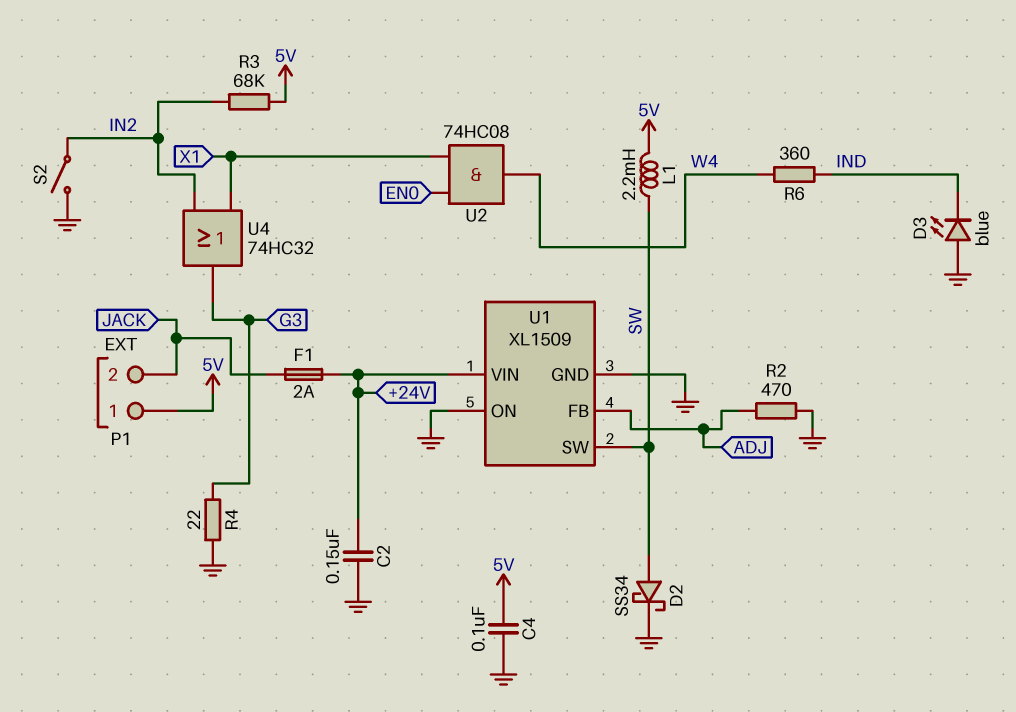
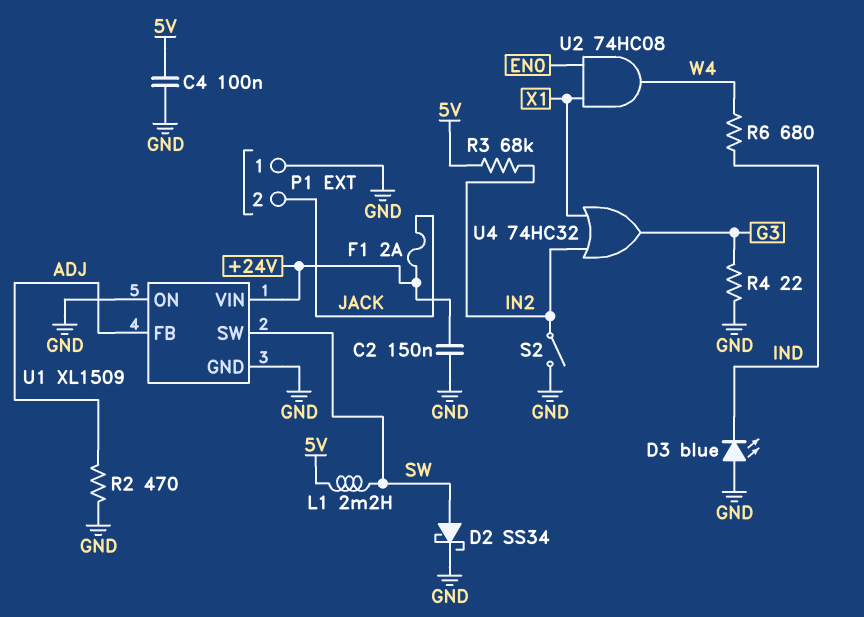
P1 pin 1: 5V -> GND
R6: 360 (IND, W4) -> 680 (IND, W4)

